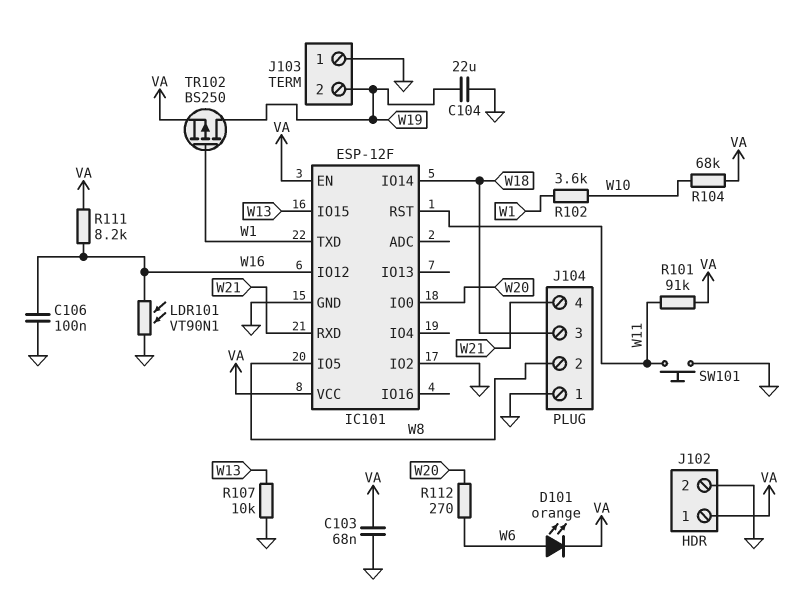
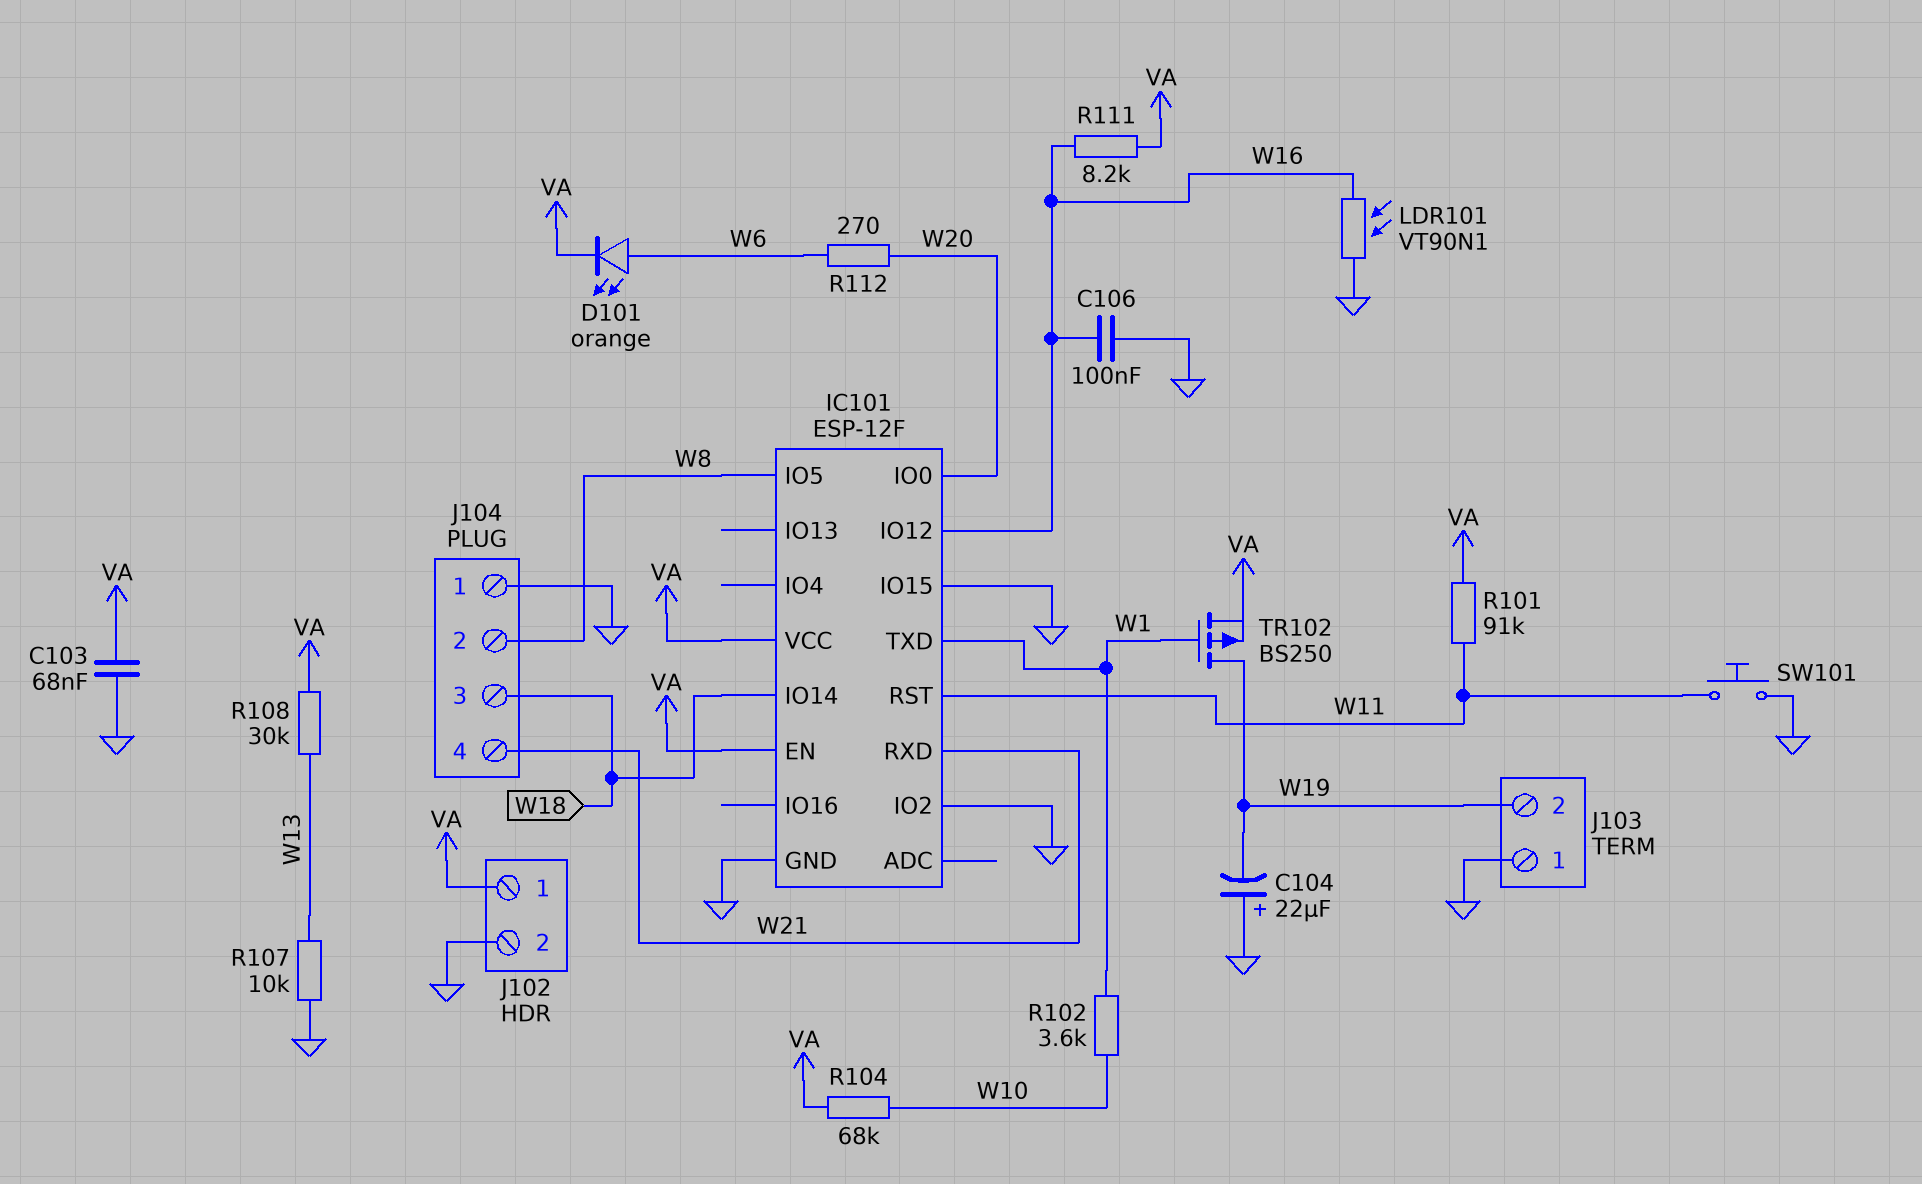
C104: 22uF (GND, W19) -> 22uF (plus GND, minus W19)
IC101 pin IO15: W13 -> GND
R108: none -> 30k (VA, W13)

